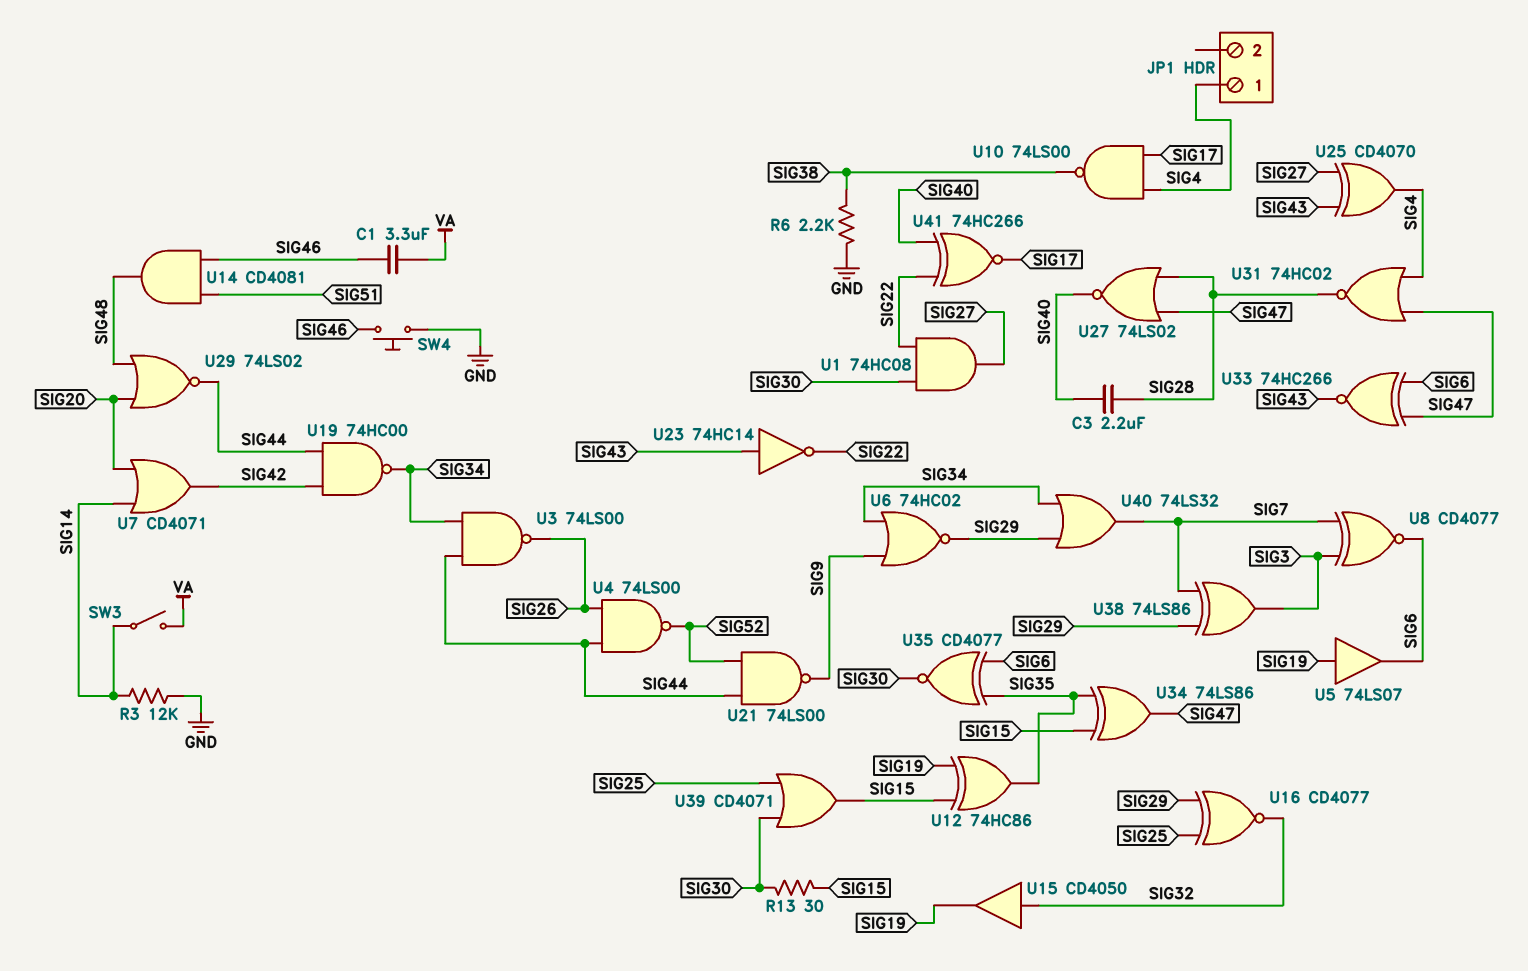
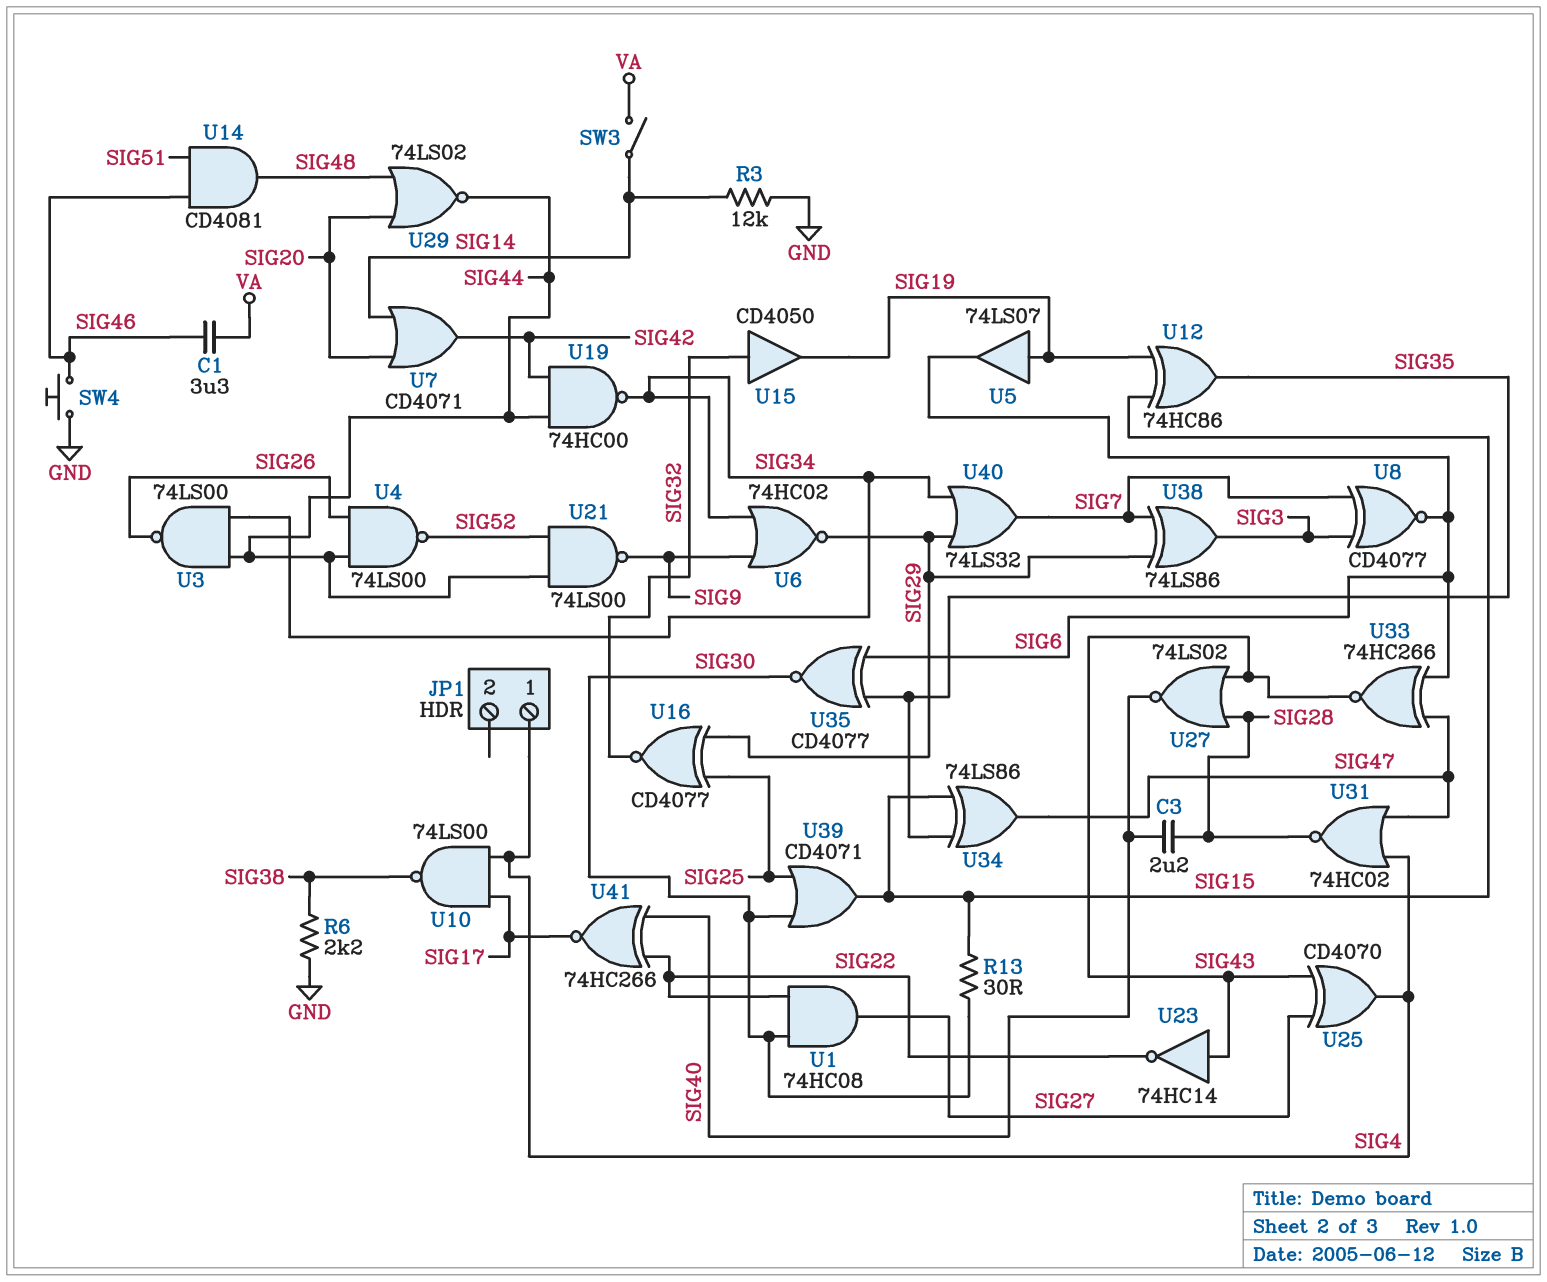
U27: NOR 74LS02 (in SIG28, in SIG47, out SIG40) -> NOR 74LS02 (in SIG28, in SIG43, out SIG40)

